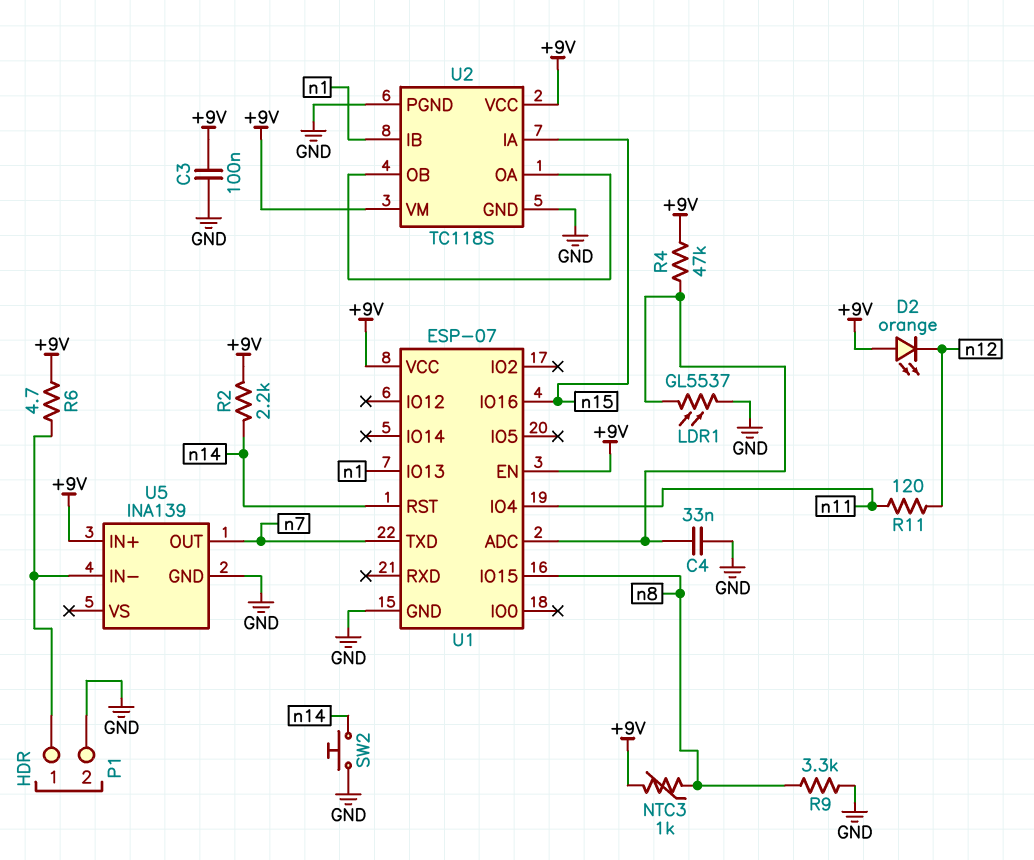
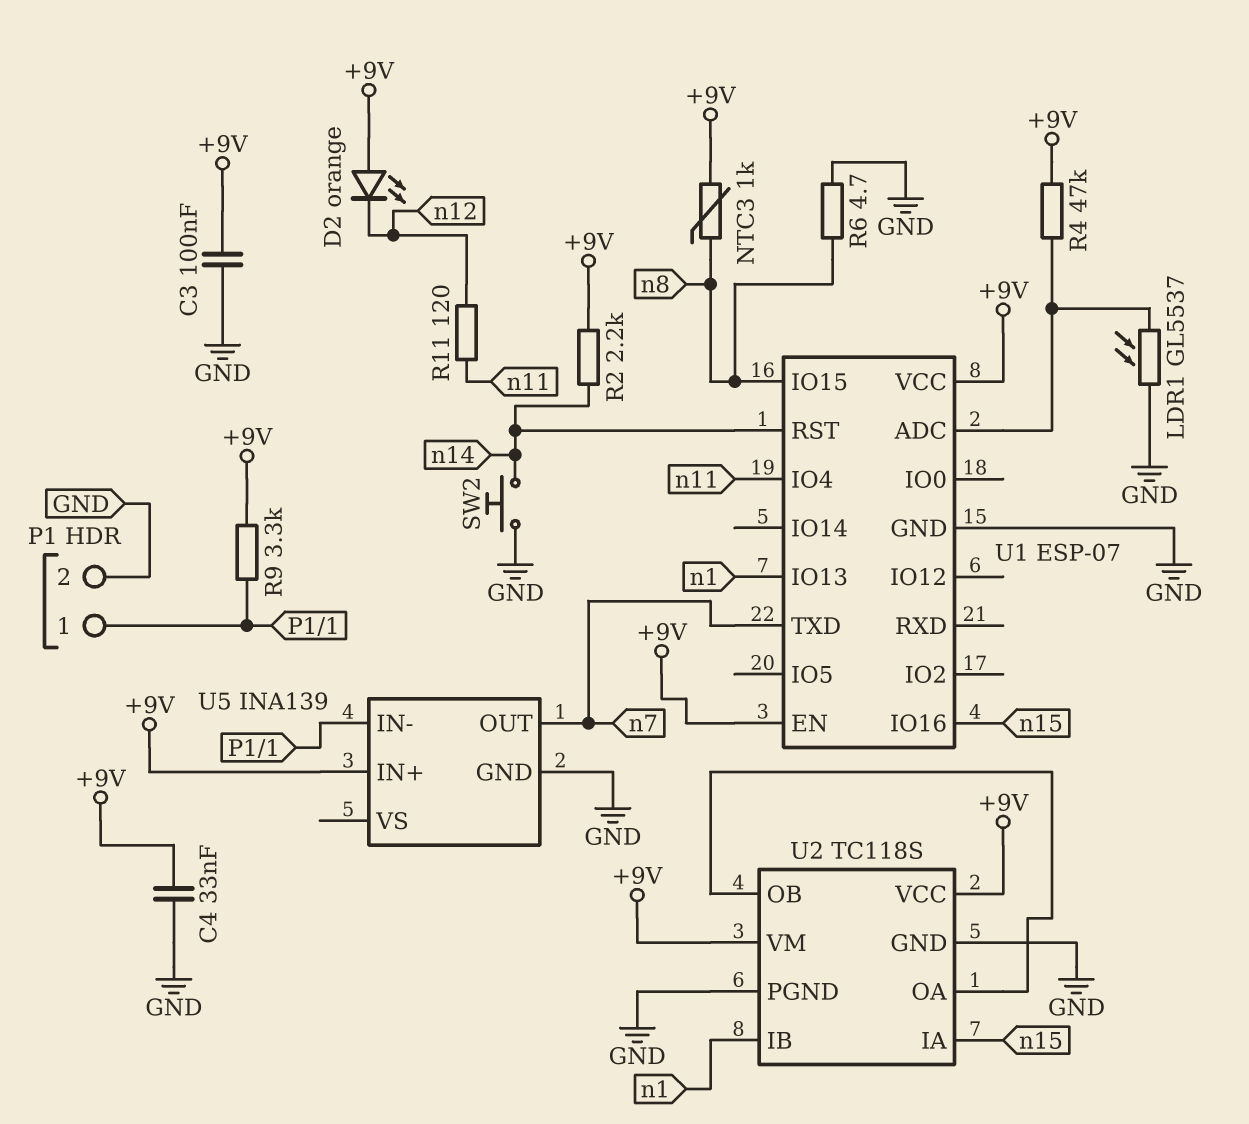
C4: 33nF (GND, U1/ADC) -> 33nF (+9V, GND)
R6: 4.7 (+9V, P1/1) -> 4.7 (GND, n8)
R9: 3.3k (GND, n8) -> 3.3k (+9V, P1/1)

